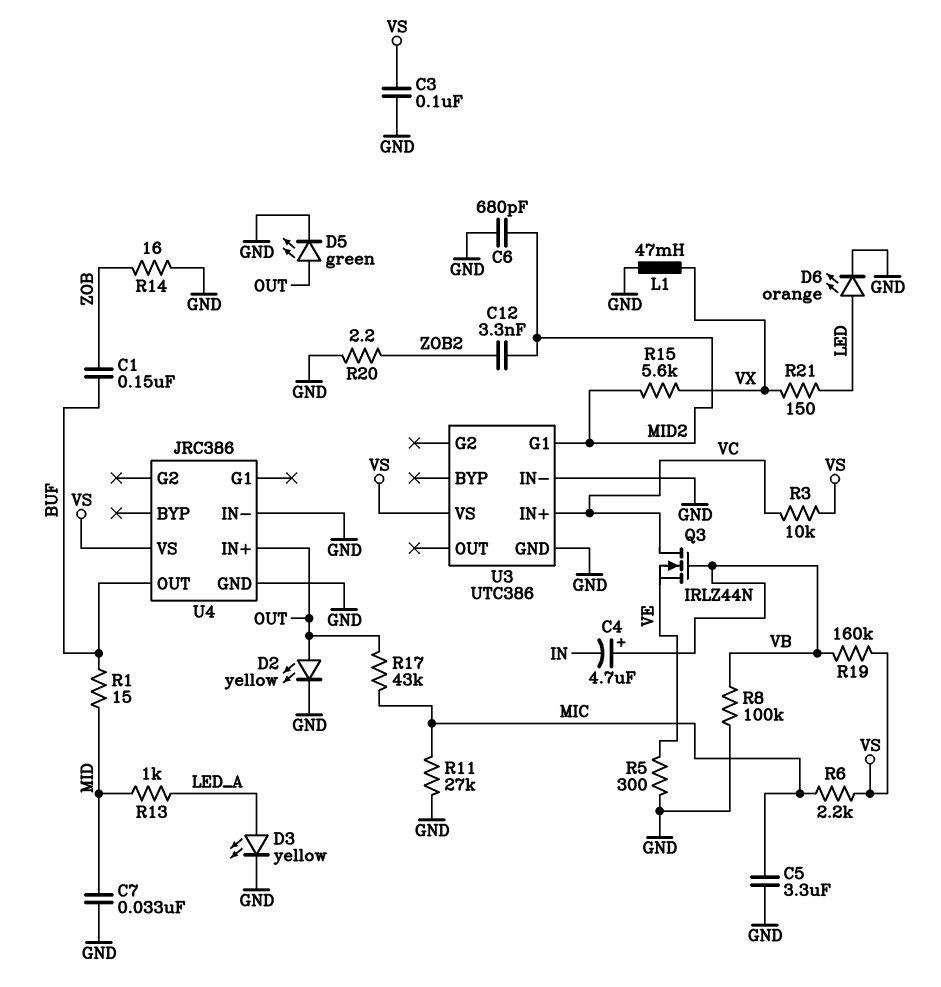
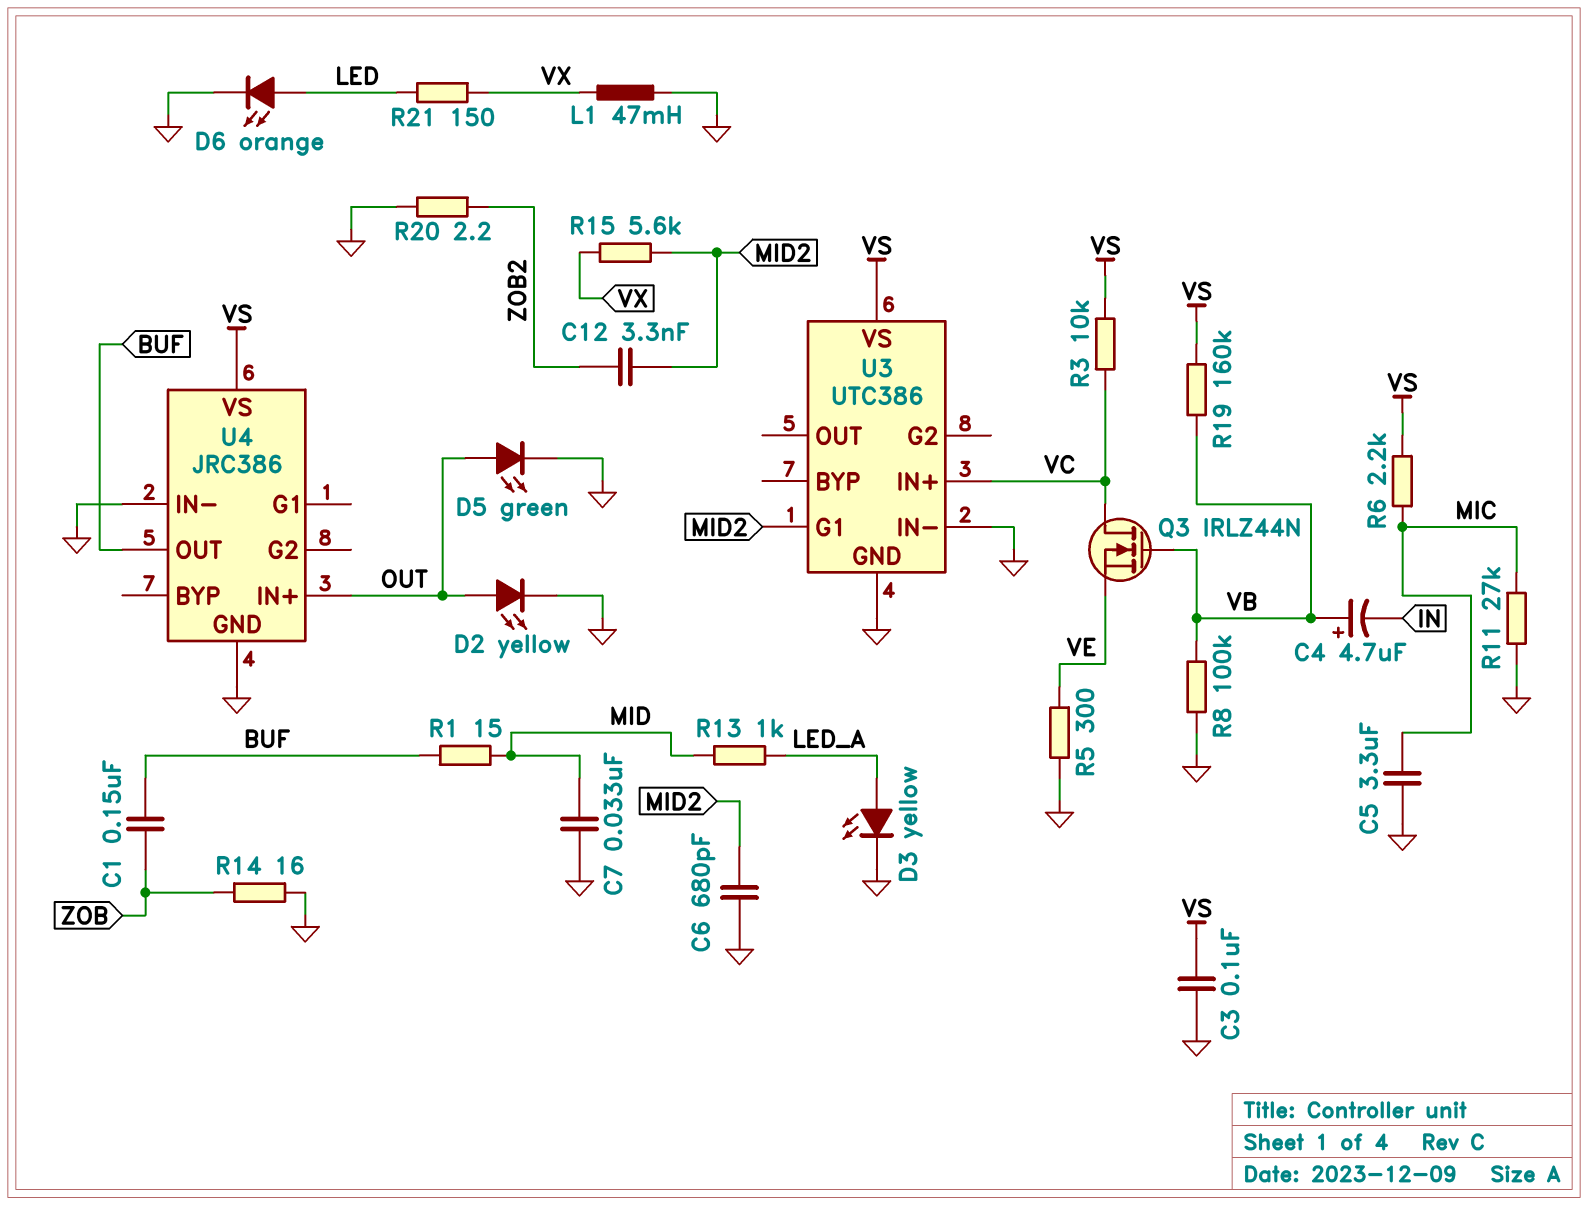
R17: 43k (MIC, OUT) -> none

